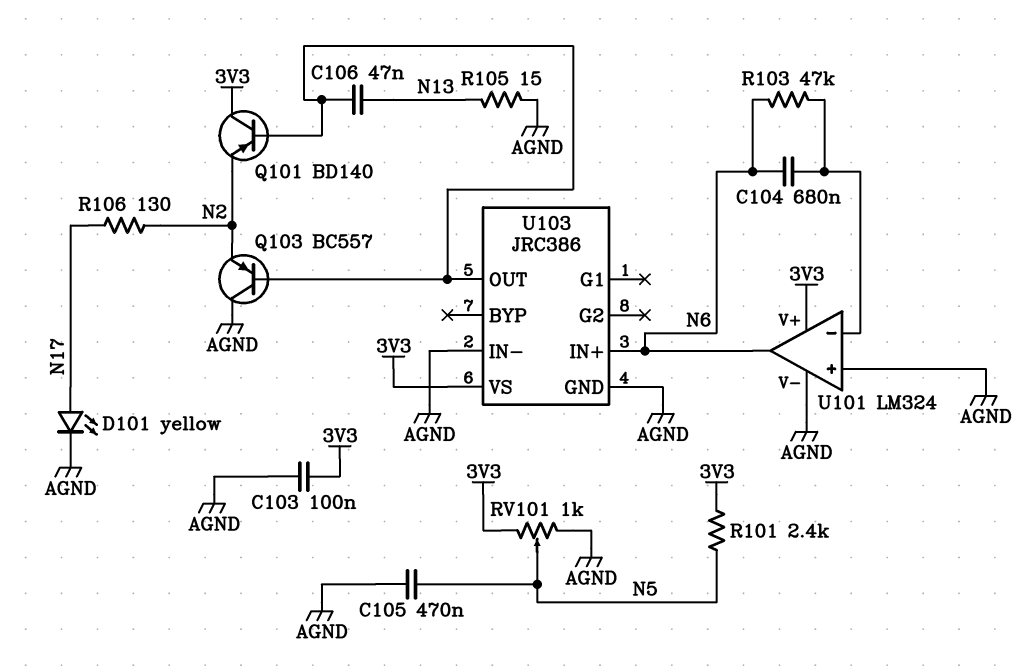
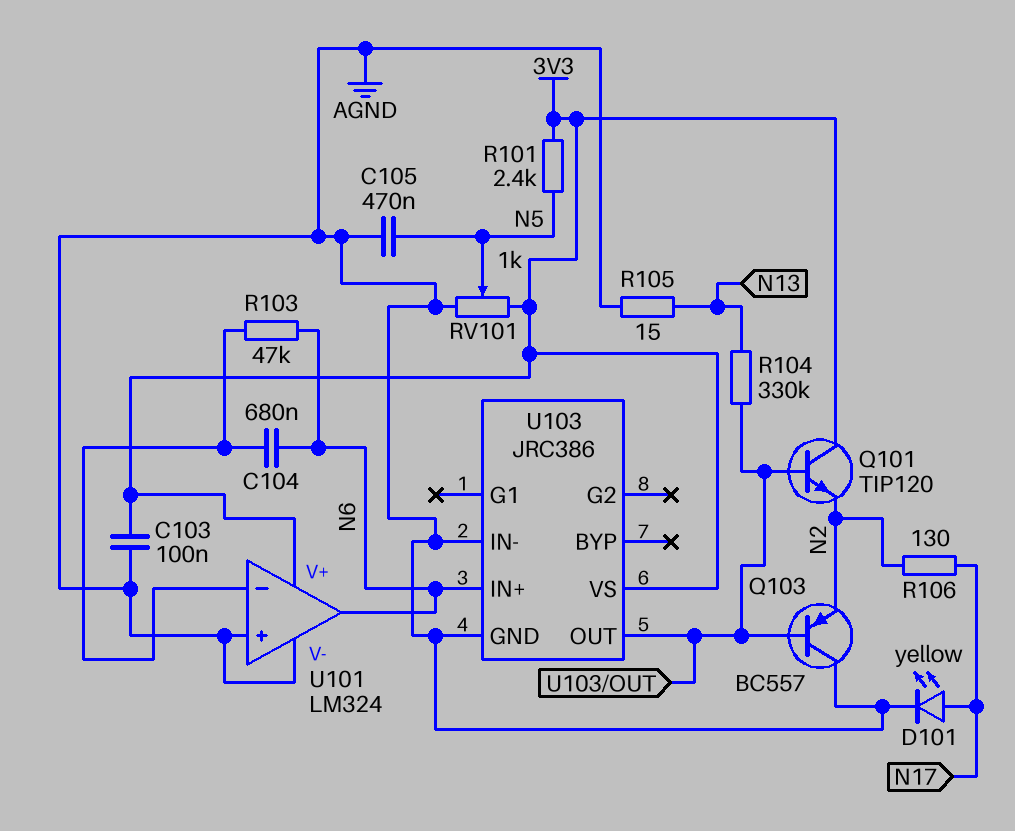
C106: 47nF (N13, U103/OUT) -> none
Q101: PNP BD140 (B U103/OUT, C 3V3, E N2) -> NPN TIP120 (B U103/OUT, C 3V3, E N2)
R104: none -> 330k (N13, U103/OUT)

